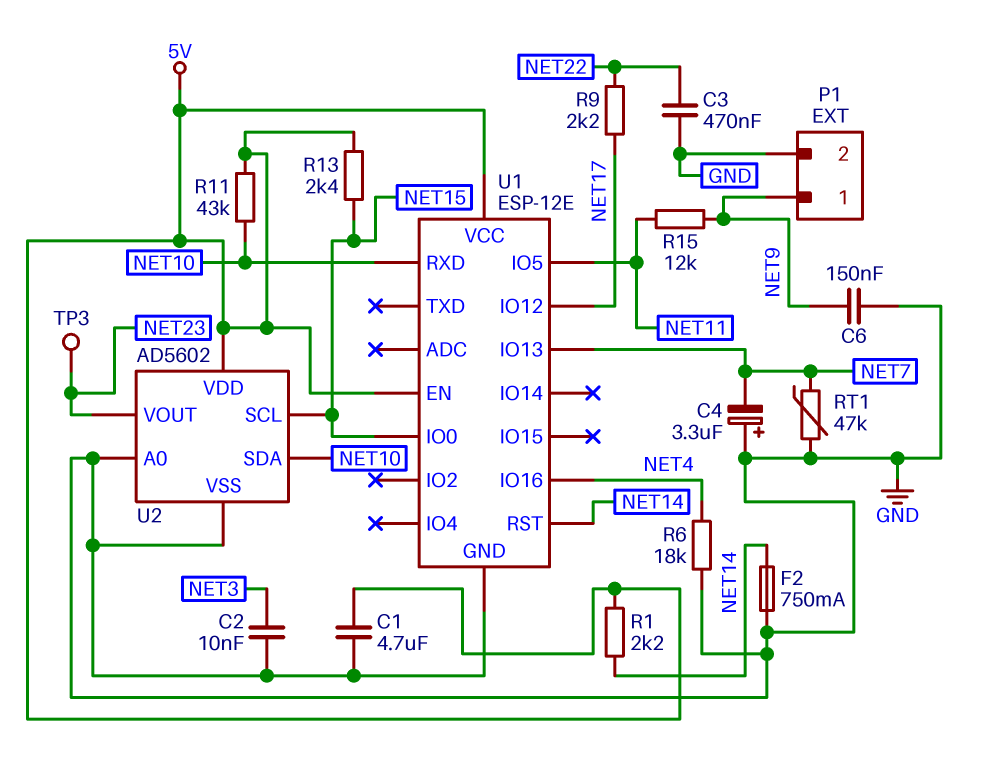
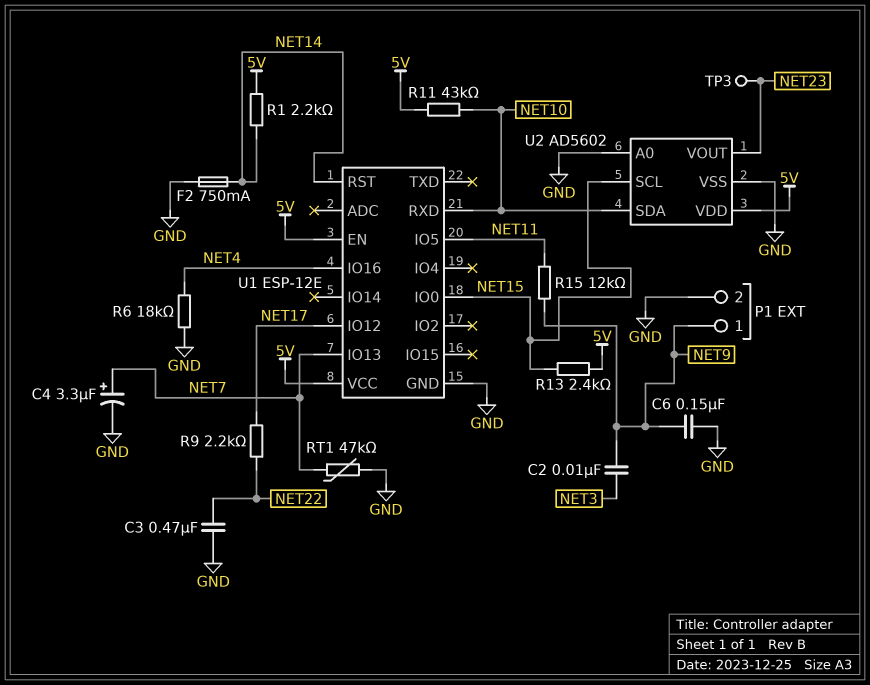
C1: 4.7uF (5V, GND) -> none
C2: 10nF (GND, NET3) -> 10nF (NET3, NET9)
C4: 3.3uF (plus GND, minus NET7) -> 3.3uF (plus NET7, minus GND)

